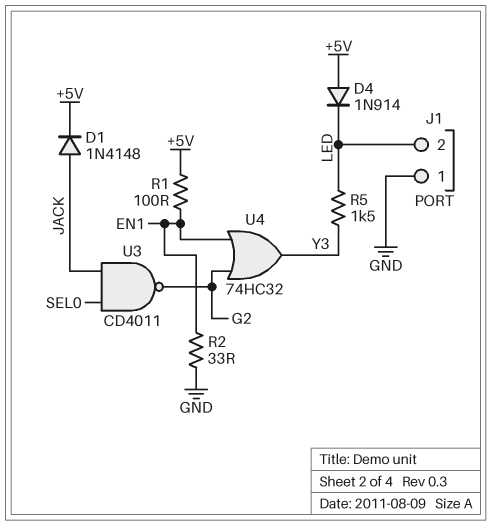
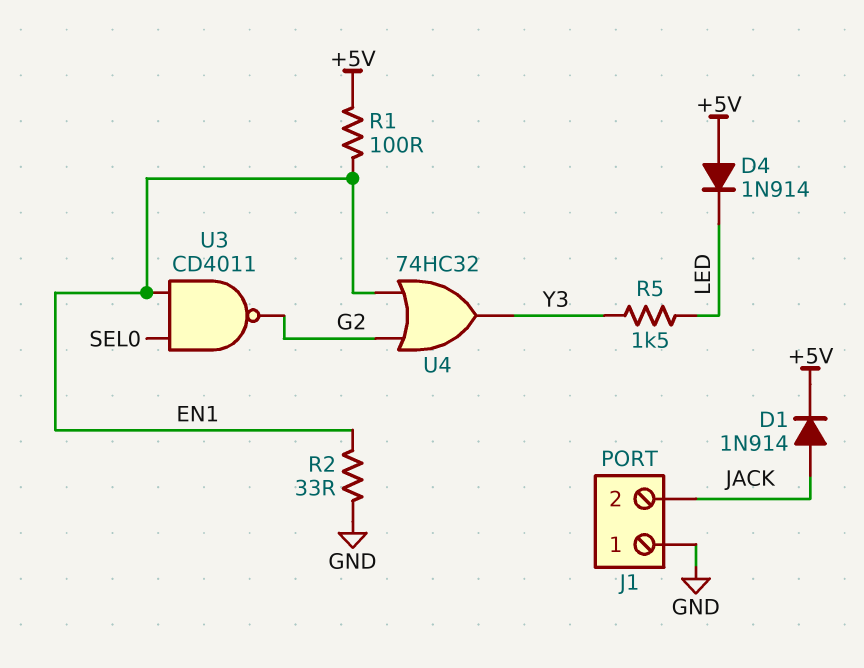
D1: diode 1N4148 (A JACK, K +5V) -> diode 1N914 (A JACK, K +5V)
J1 pin 2: LED -> JACK
U3: NAND CD4011 (in JACK, in SEL0, out G2) -> NAND CD4011 (in EN1, in SEL0, out G2)

